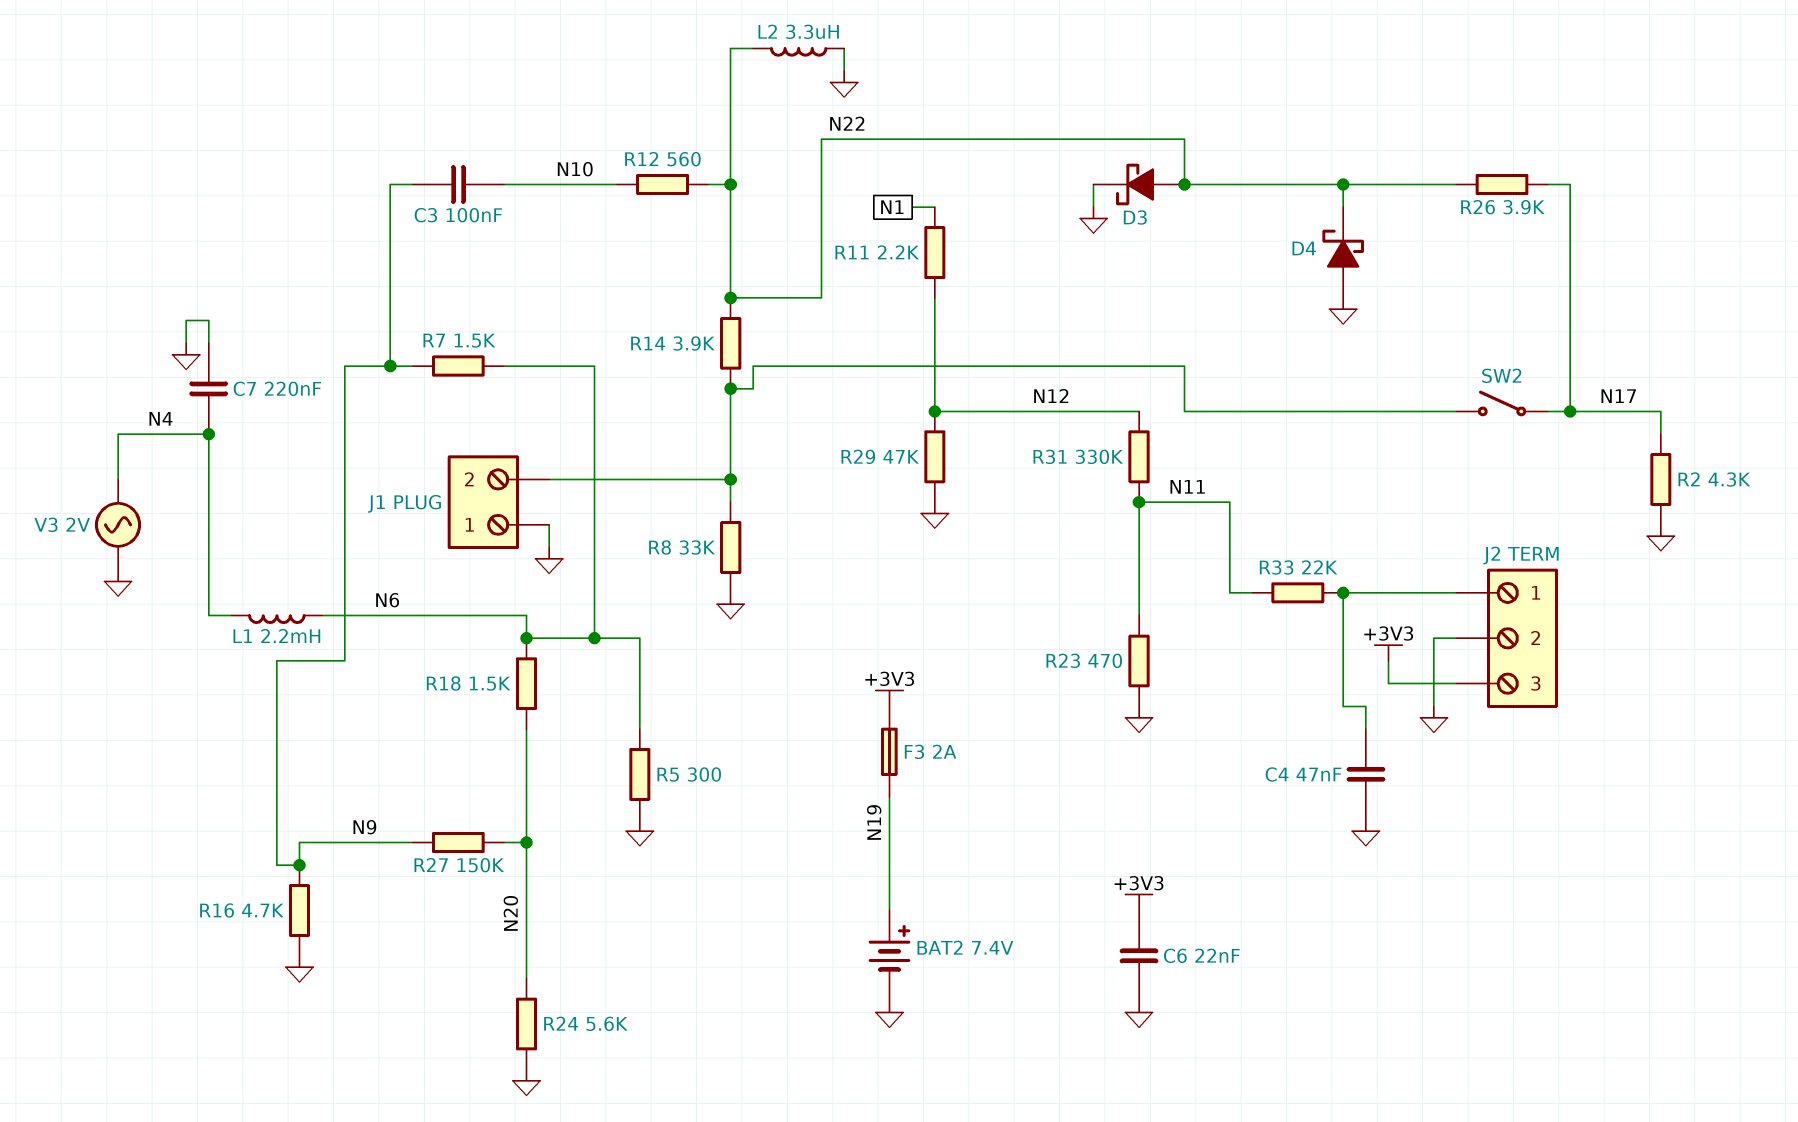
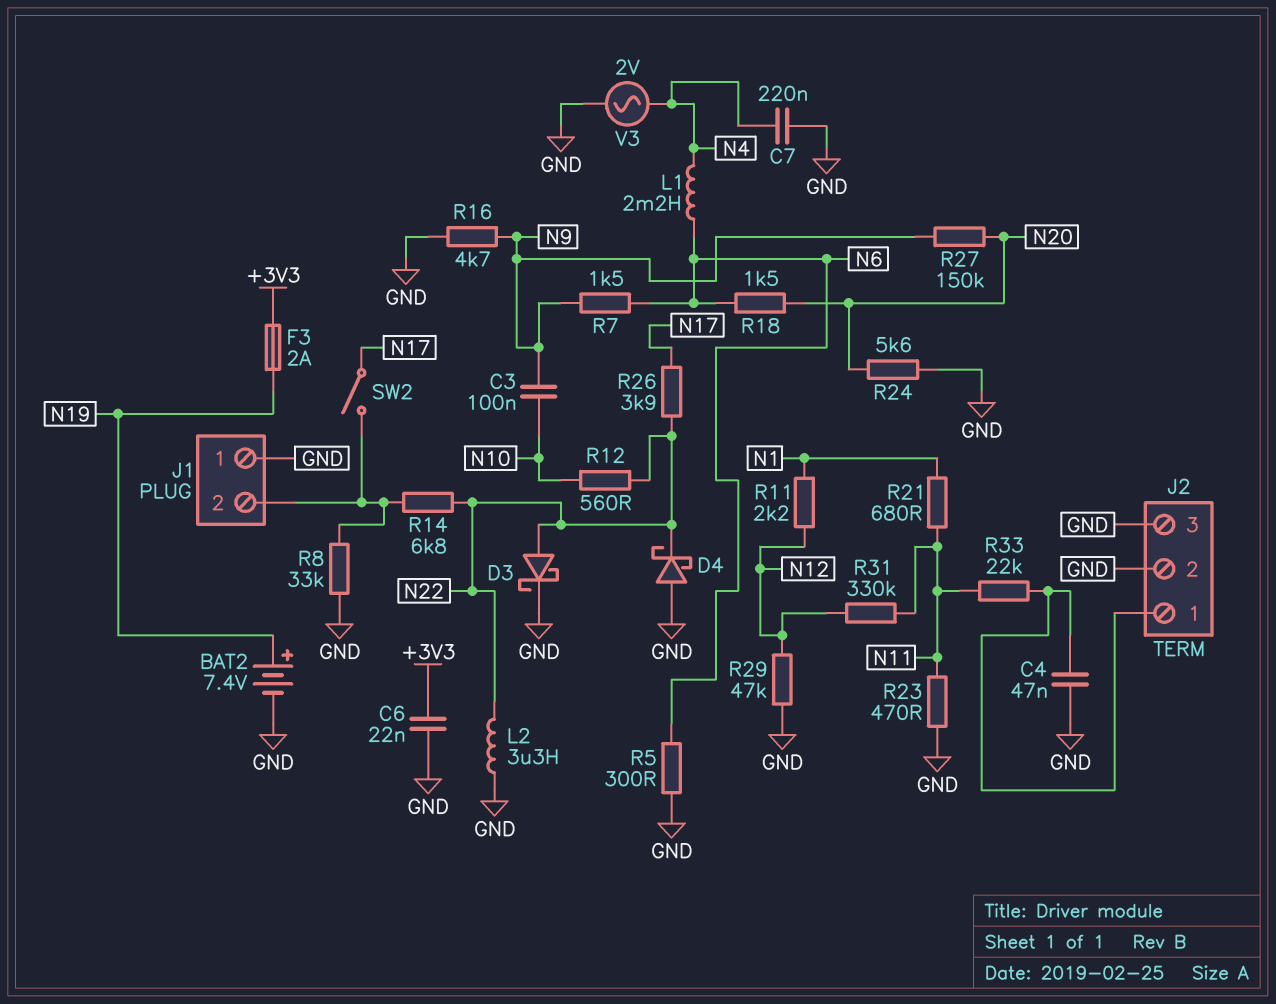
J2 pin 3: +3V3 -> GND
R2: 4.3k (GND, N17) -> none
R14: 3.9k (J1/2, N22) -> 6.8k (J1/2, N22)
R21: none -> 680 (N1, N11)

